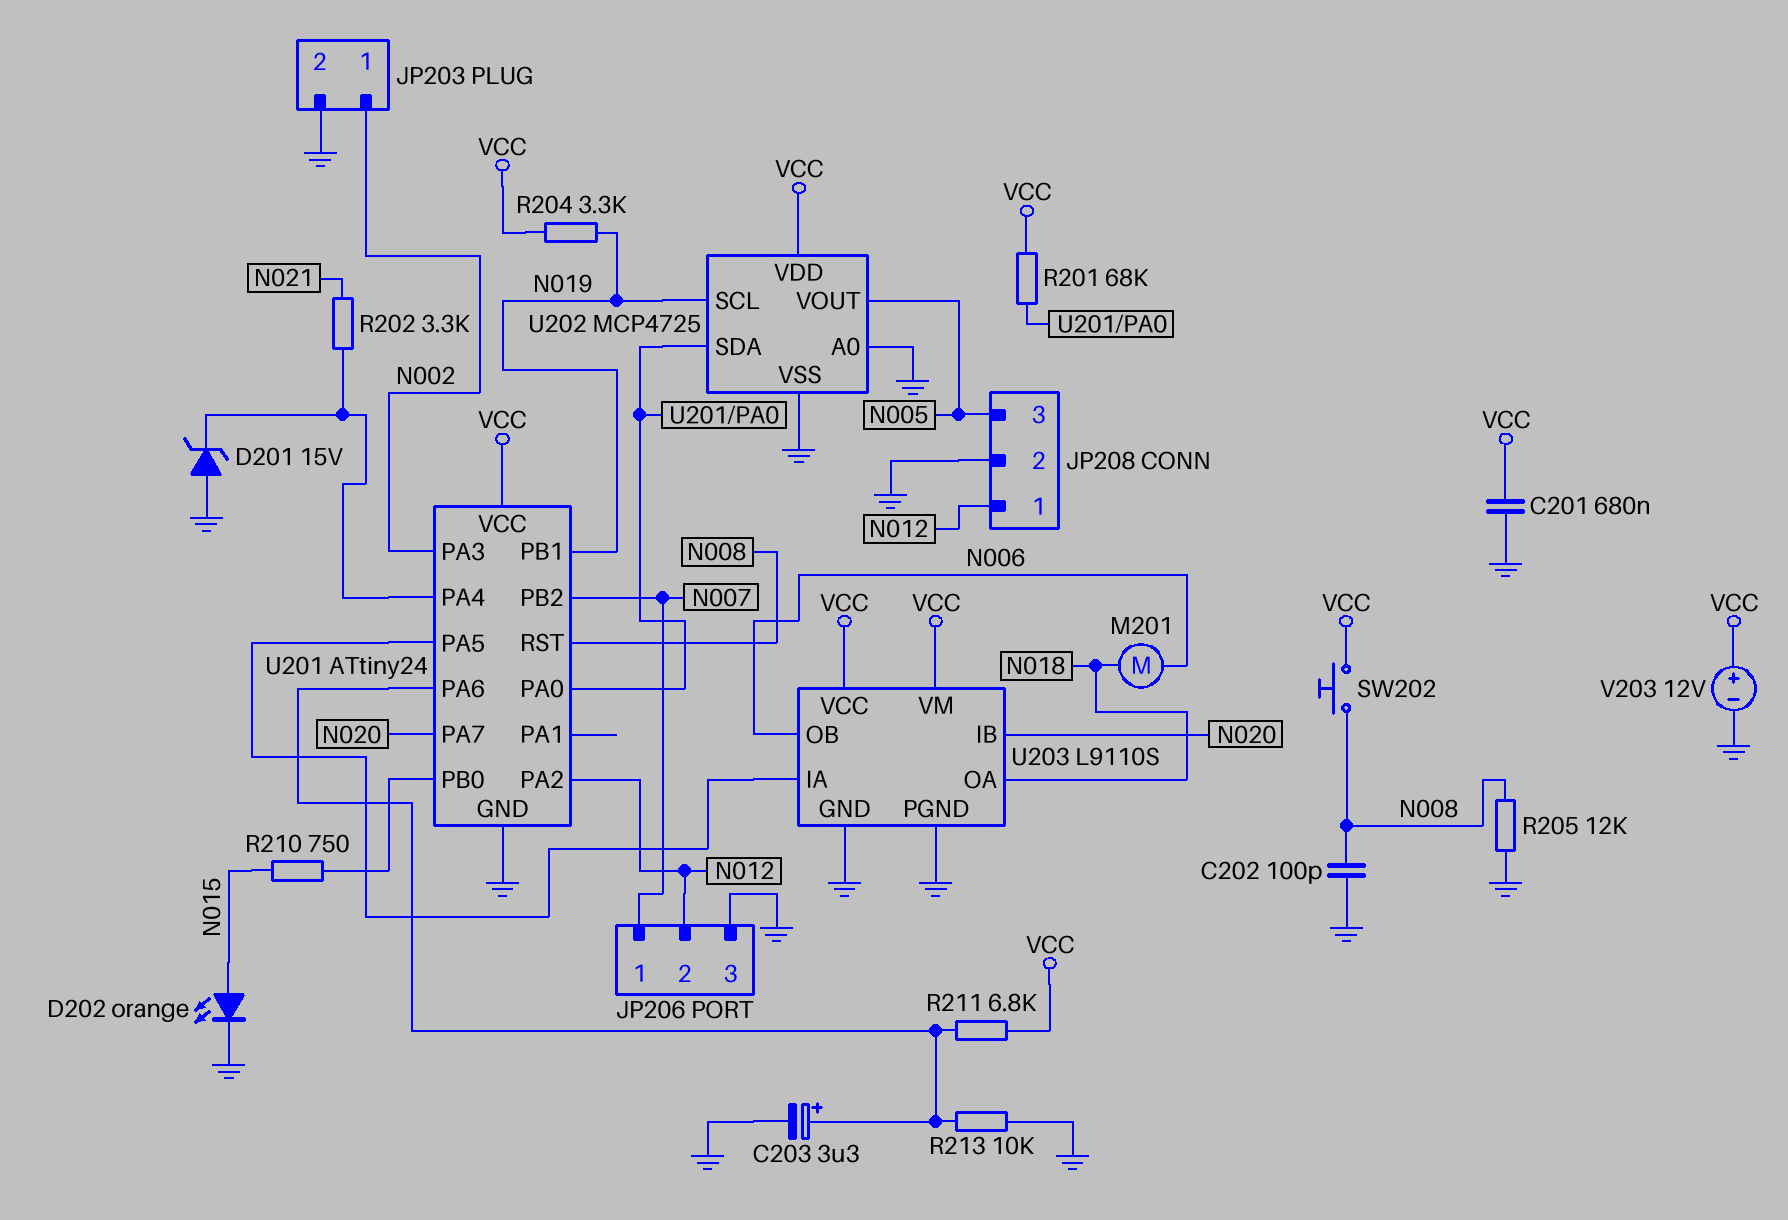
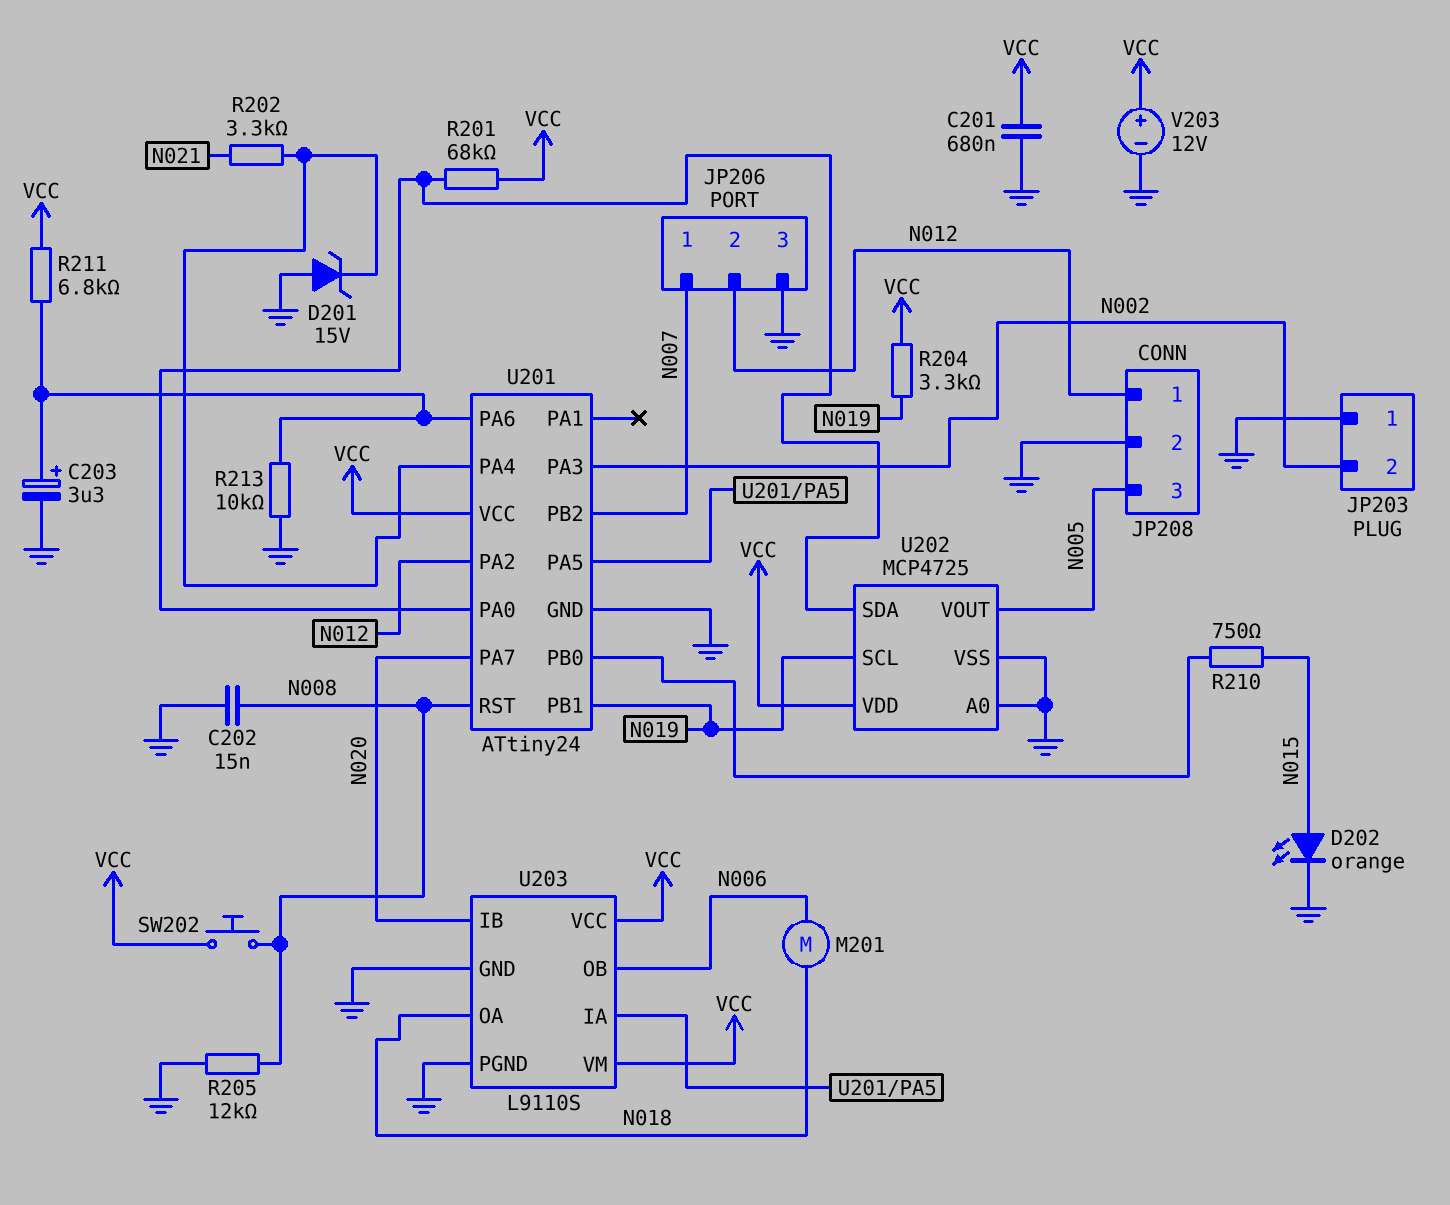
C202: 100pF (GND, N008) -> 15nF (GND, N008)
JP203 pin 1: N002 -> GND
JP203 pin 2: GND -> N002

